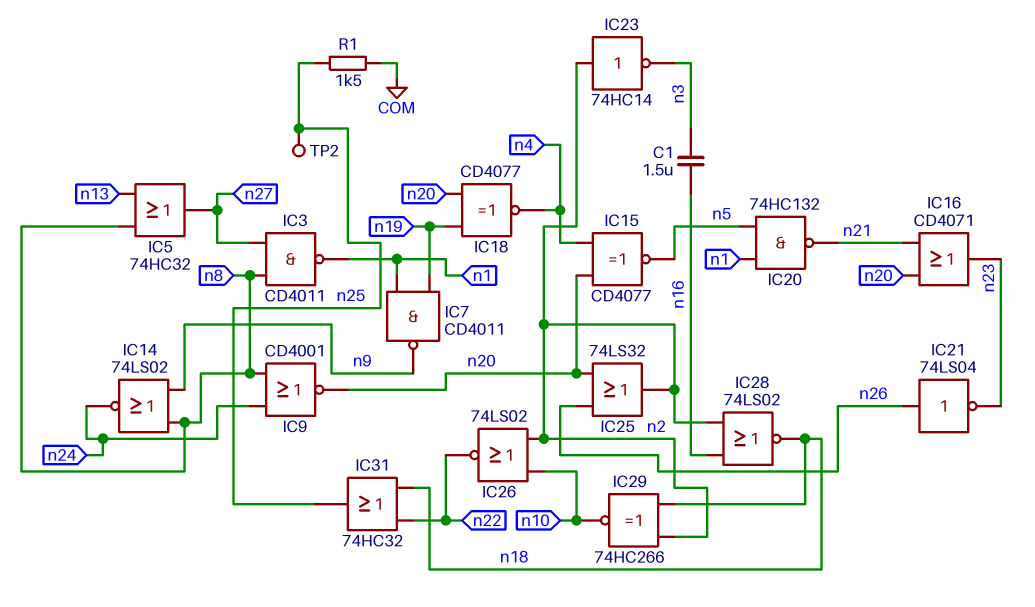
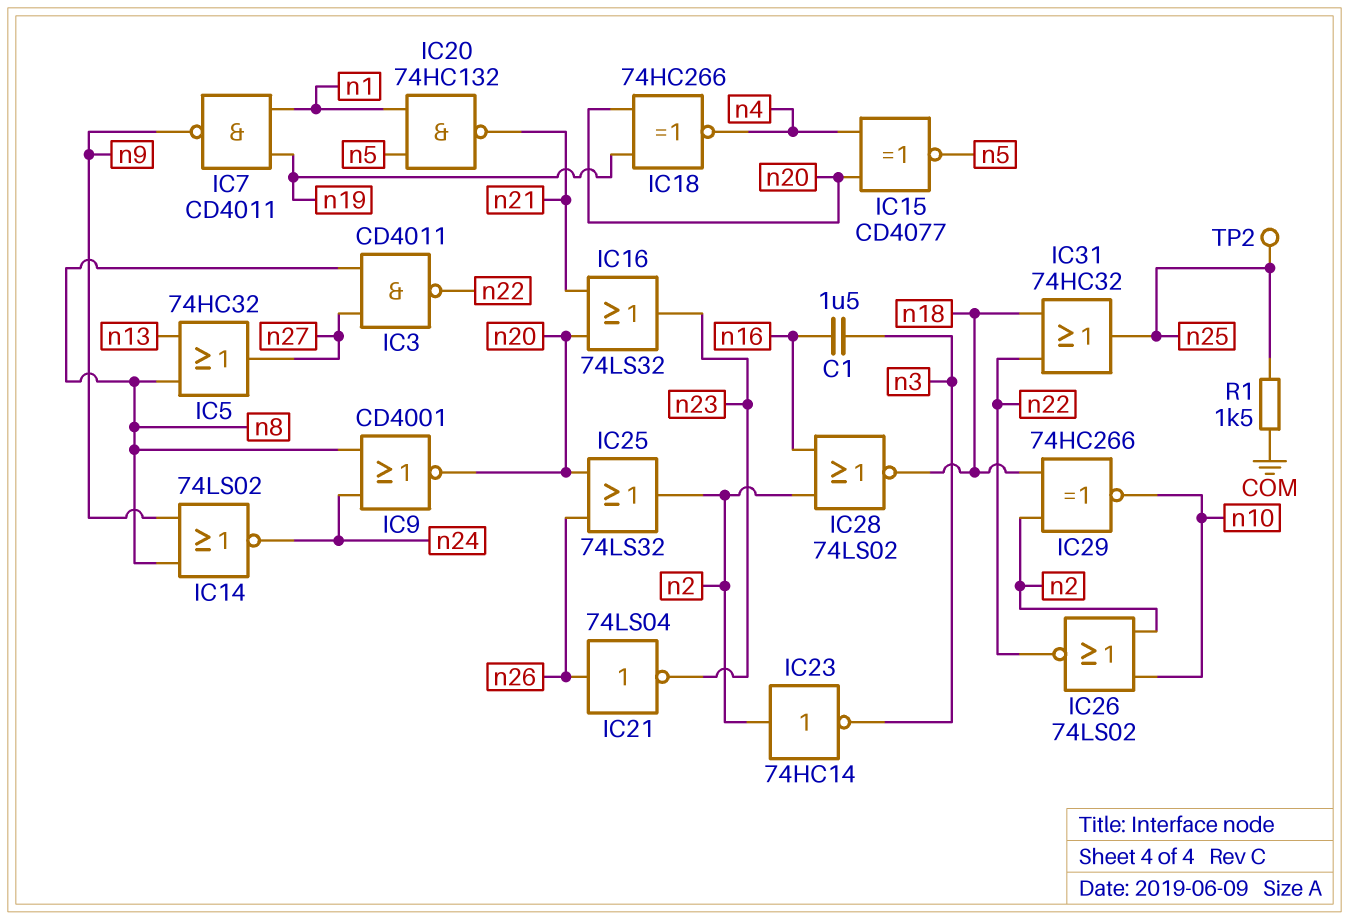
IC3: NAND CD4011 (in n8, in n27, out n1) -> NAND CD4011 (in n8, in n27, out n22)
IC16: OR CD4071 (in n20, in n21, out n23) -> OR 74LS32 (in n20, in n21, out n23)
IC18: XNOR CD4077 (in n19, in n20, out n4) -> XNOR 74HC266 (in n19, in n20, out n4)

